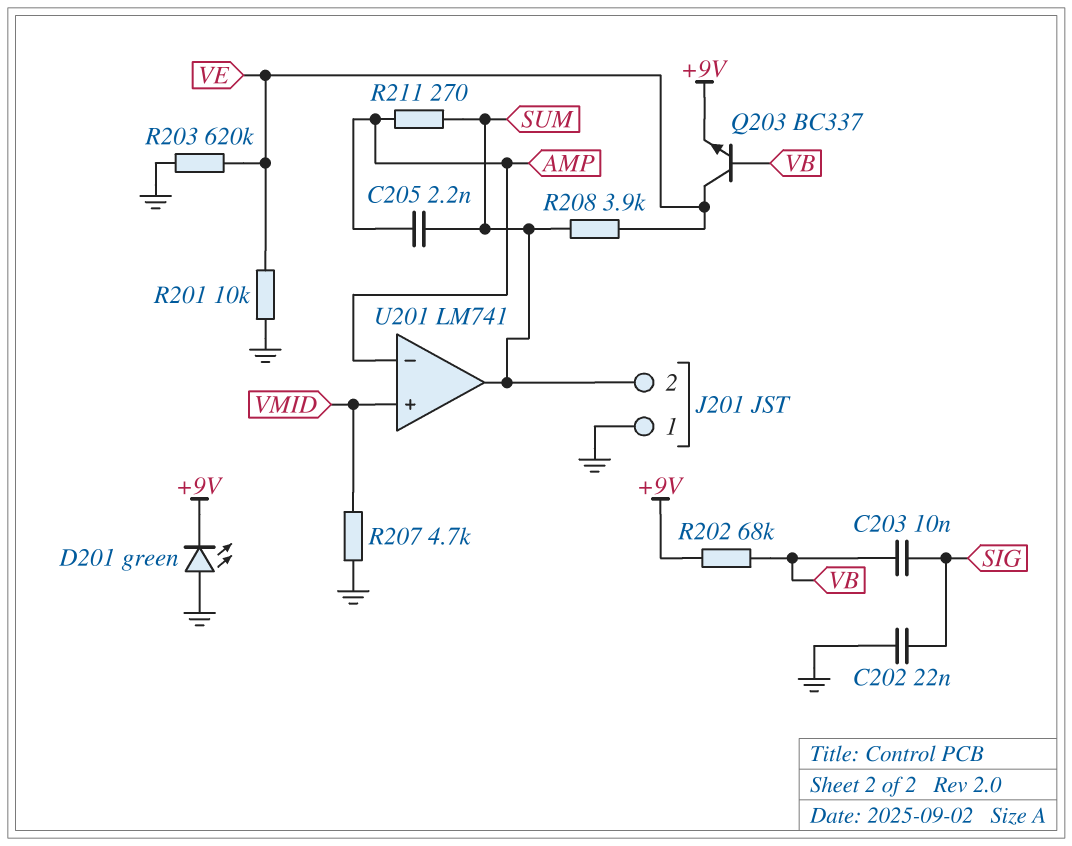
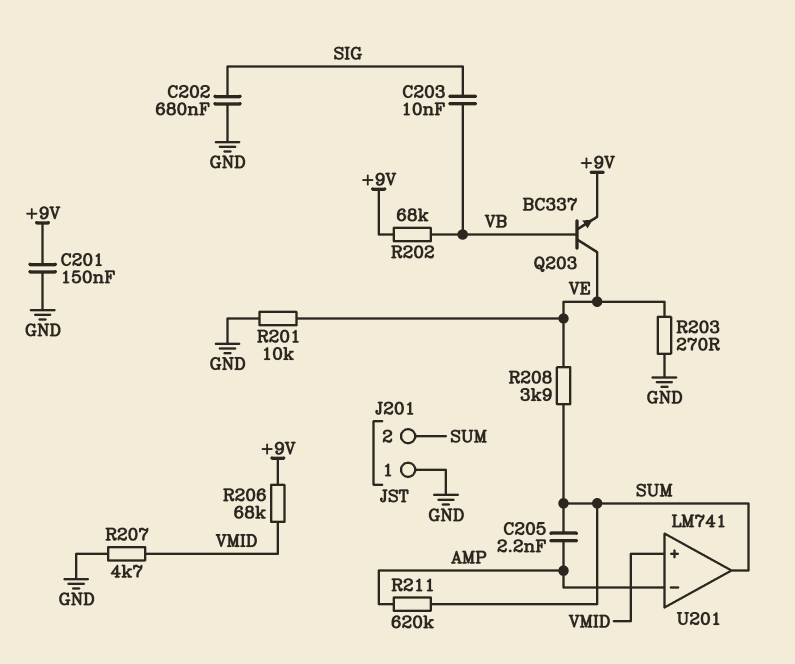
C201: none -> 150nF (+9V, GND)
C202: 22nF (GND, SIG) -> 680nF (GND, SIG)
D201: LED green (A GND, K +9V) -> none
R203: 620k (GND, VE) -> 270 (GND, VE)
R206: none -> 68k (+9V, VMID)
R211: 270 (AMP, SUM) -> 620k (AMP, SUM)

